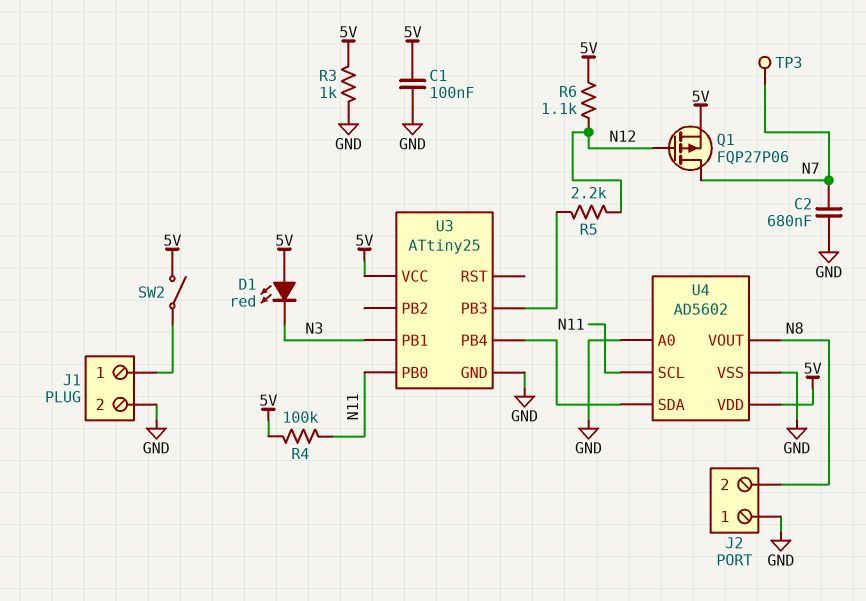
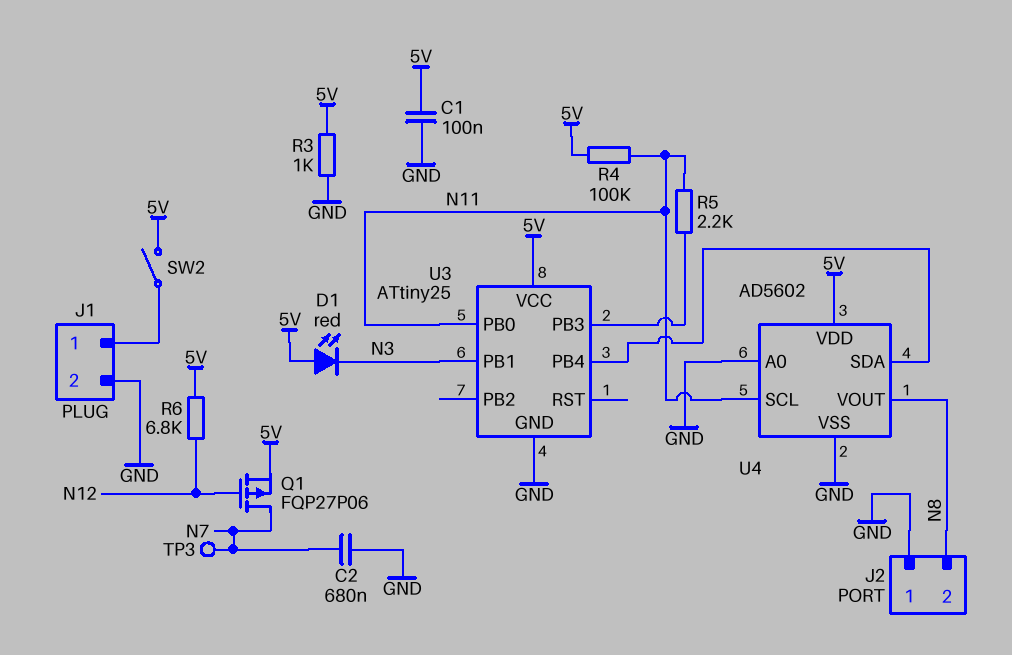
R5: 2.2k (N12, U3/PB3) -> 2.2k (N11, U3/PB3)
R6: 1.1k (5V, N12) -> 6.8k (5V, N12)

